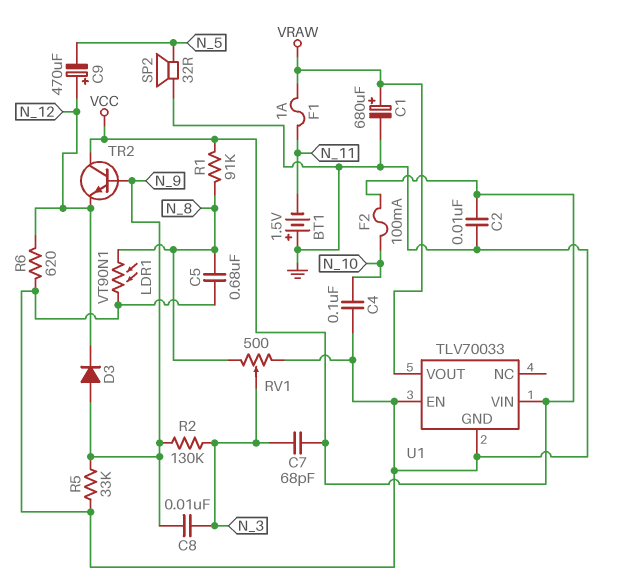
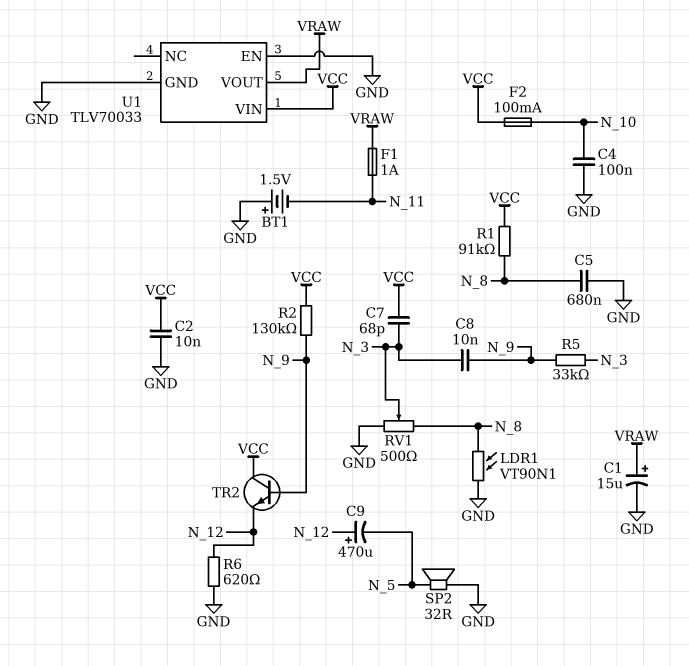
C1: 680uF (plus VRAW, minus GND) -> 15uF (plus VRAW, minus GND)
D3: diode (A N_9, K N_12) -> none
R2: 130k (N_3, N_9) -> 130k (N_9, VCC)
R5: 33k (GND, N_9) -> 33k (N_3, N_9)

